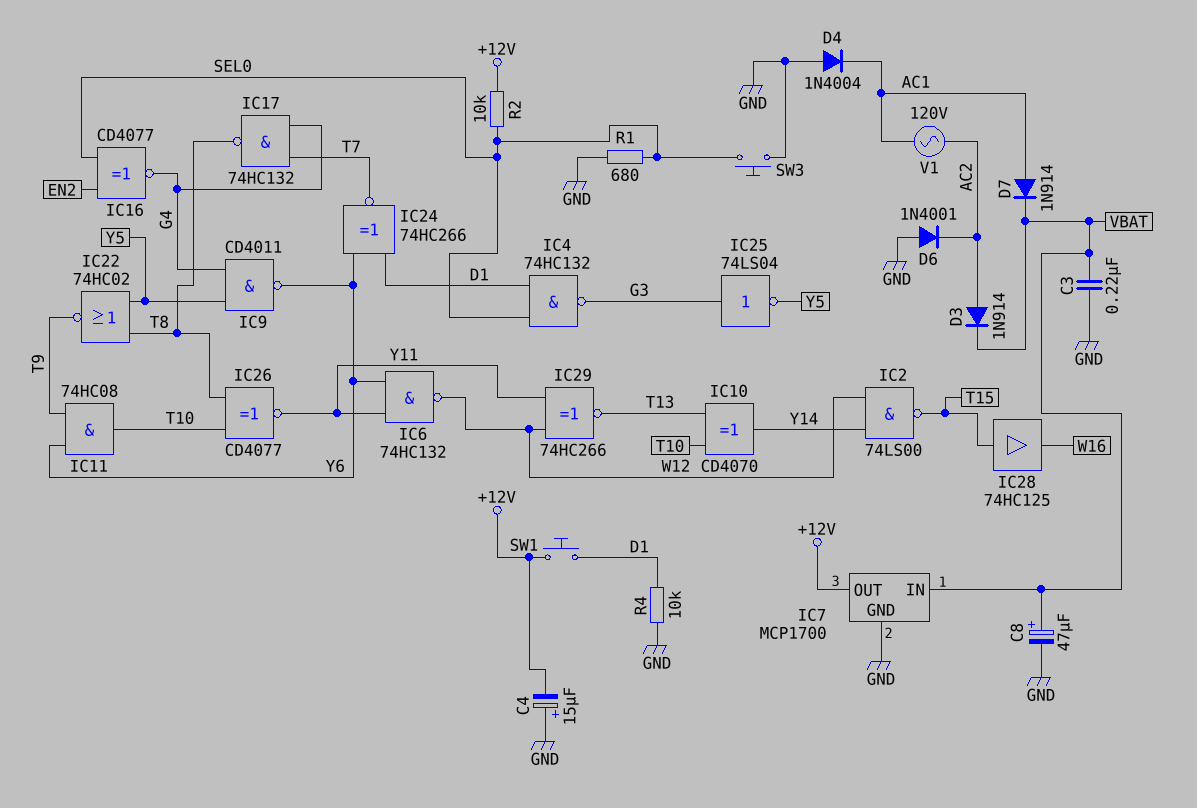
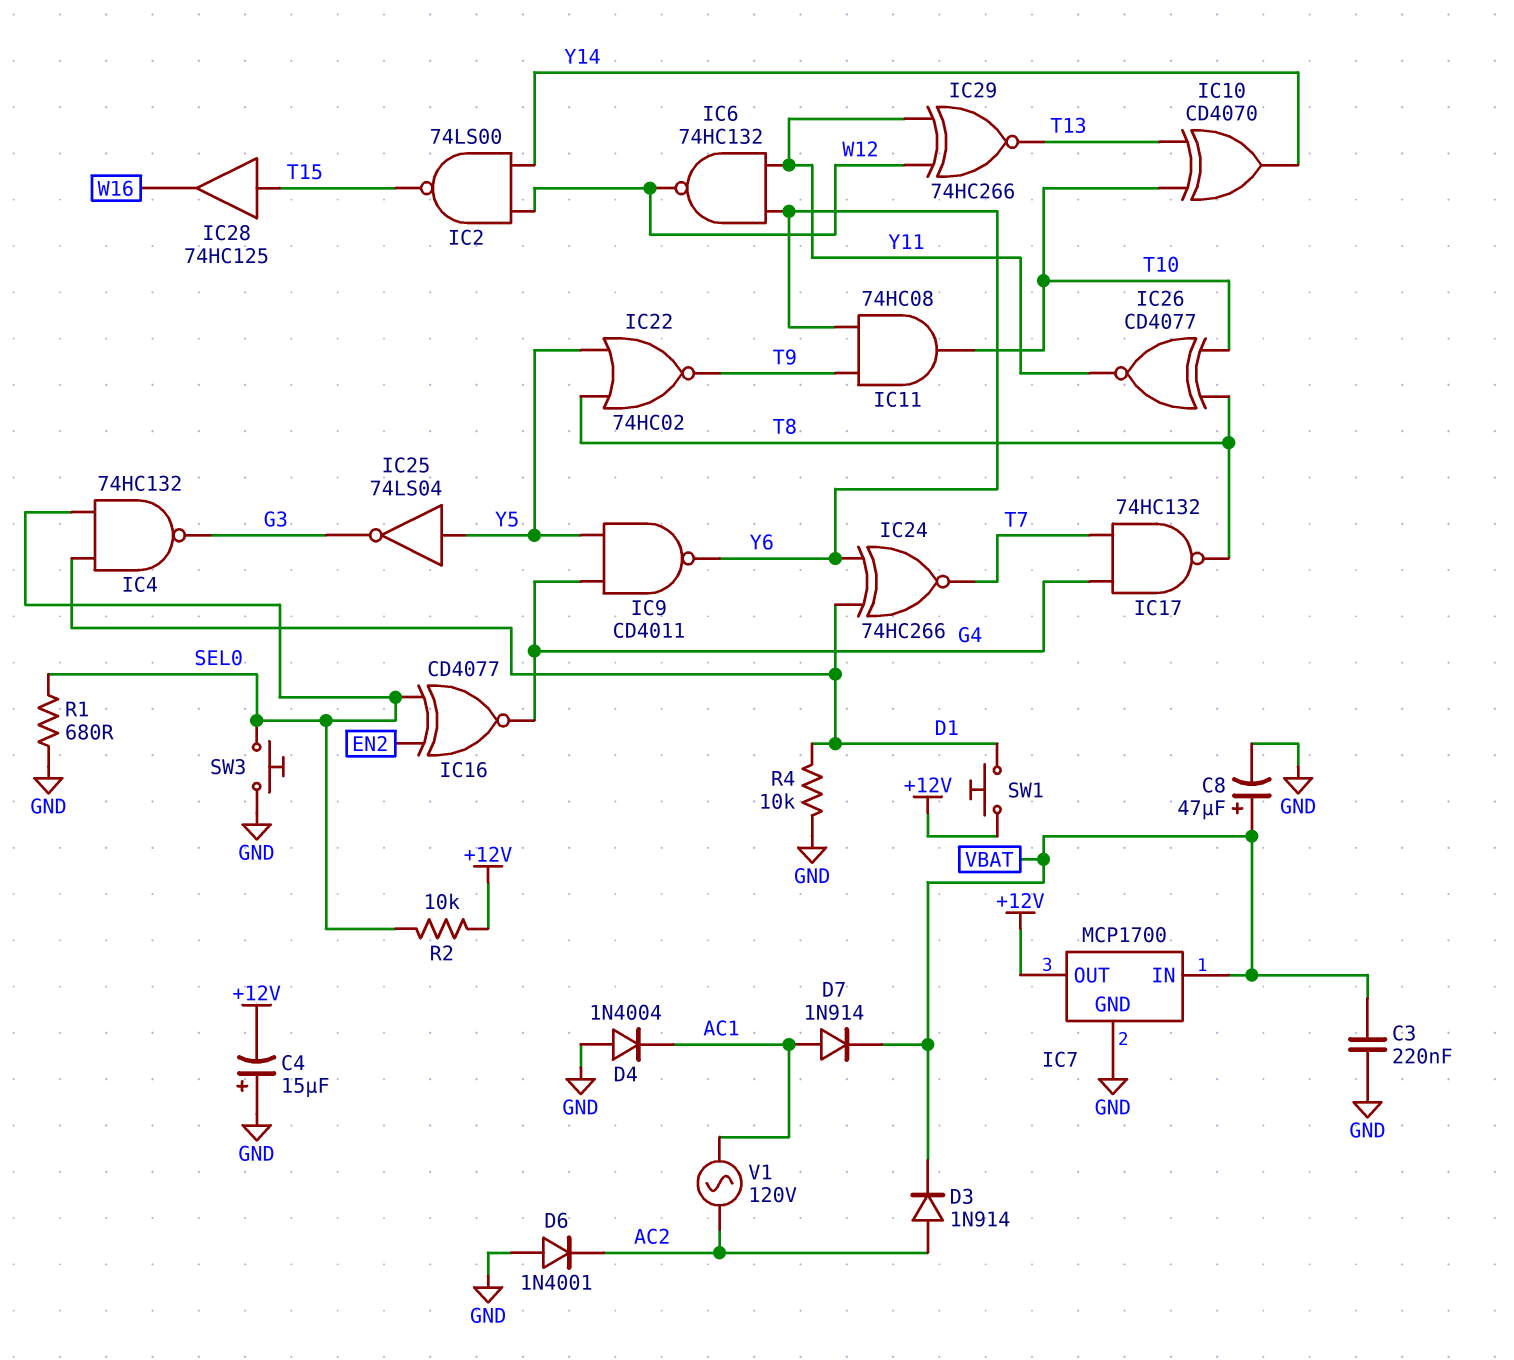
IC25: NOT 74LS04 (in G3, out Y5) -> NOT 74LS04 (in Y5, out G3)

